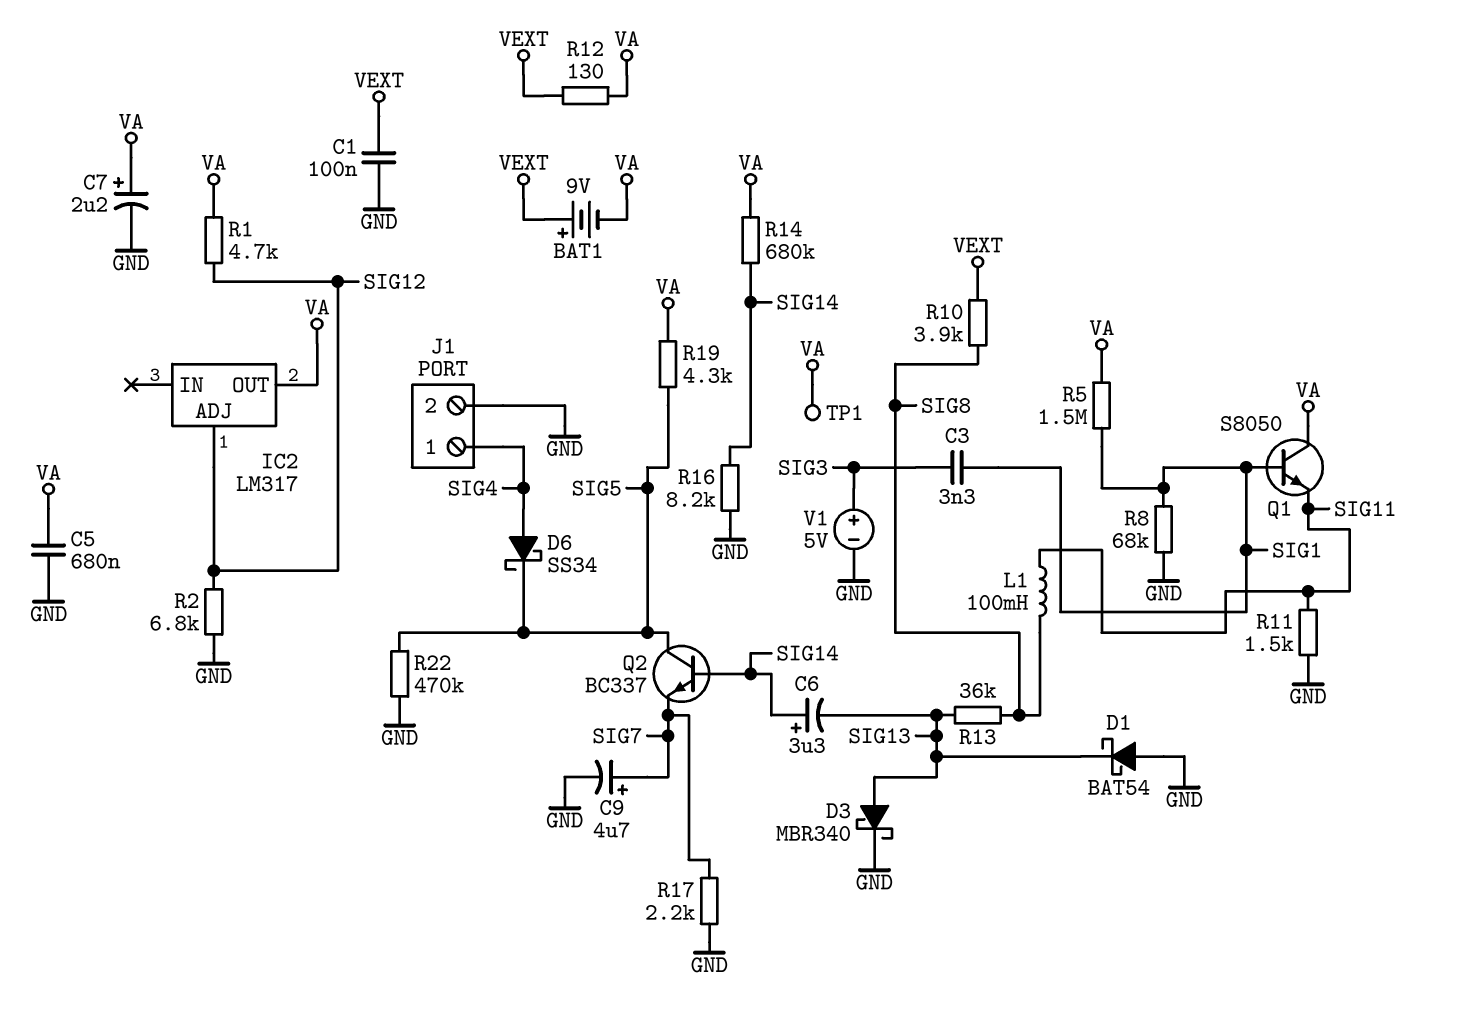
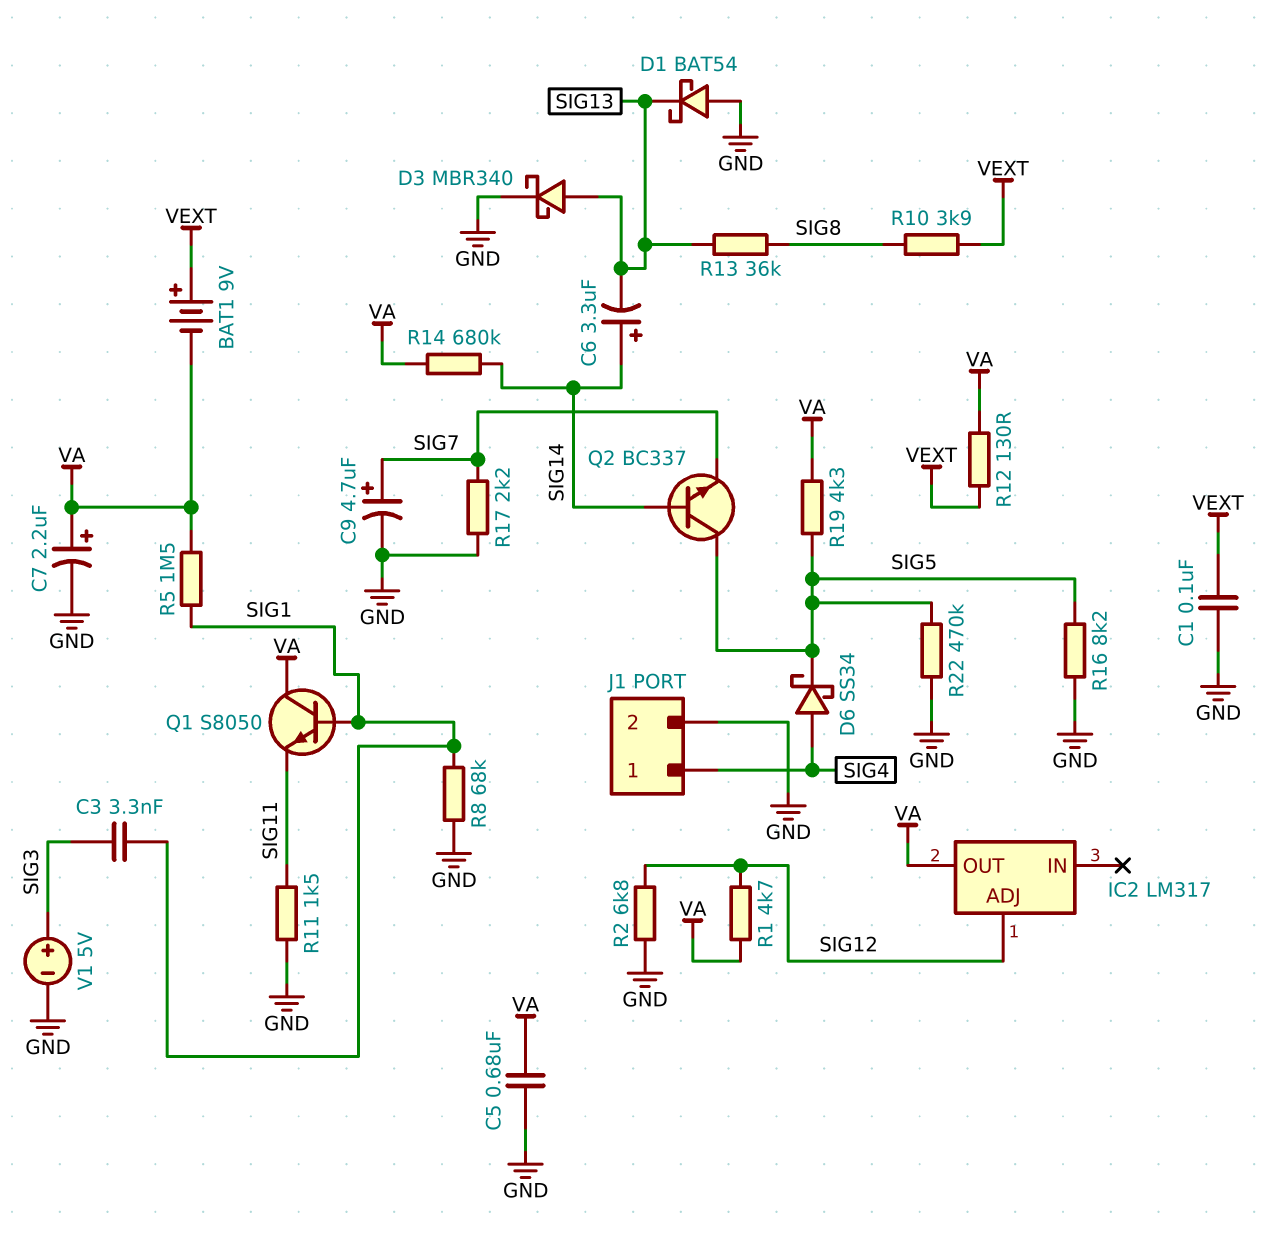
L1: 100mH (SIG8, SIG11) -> none
R16: 8.2k (GND, SIG14) -> 8.2k (GND, SIG5)
TP1: test point (VA) -> none

